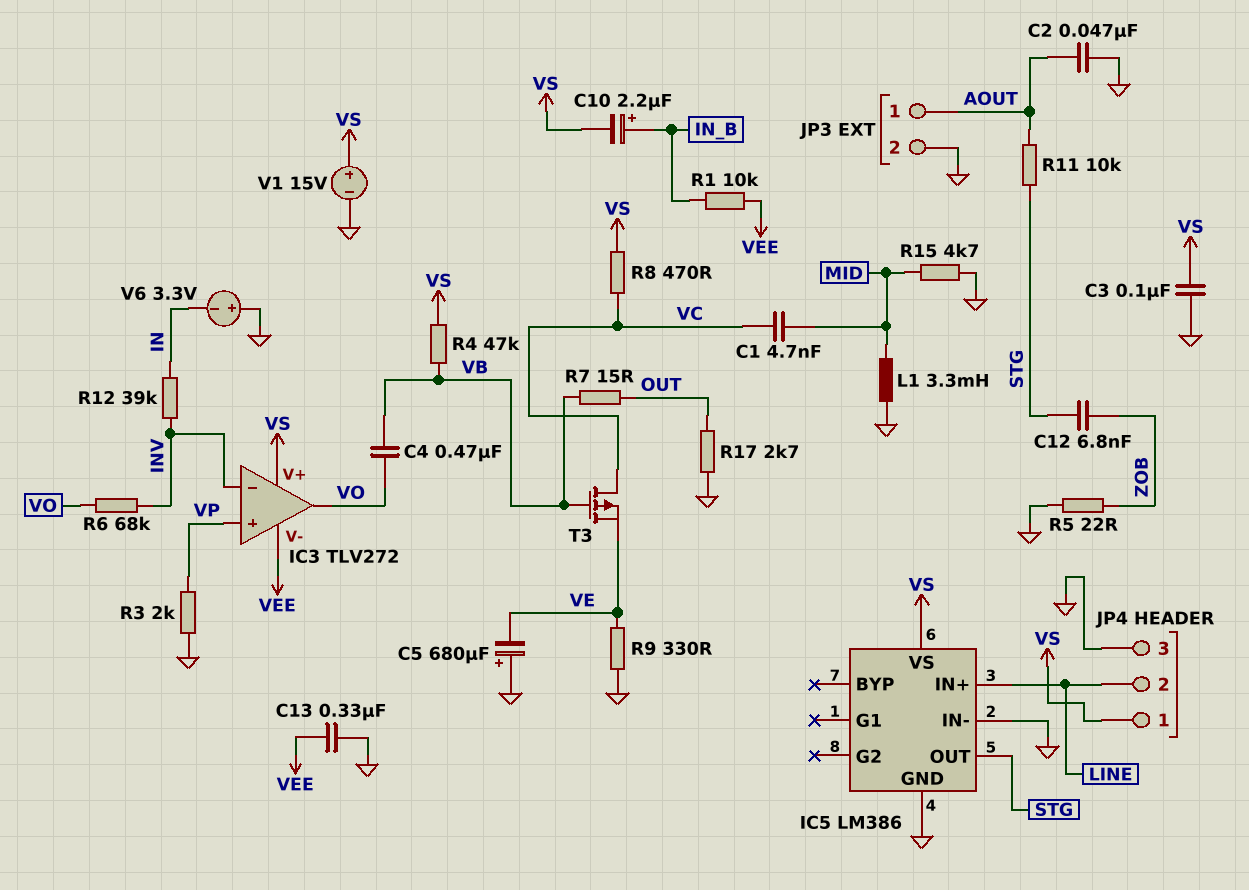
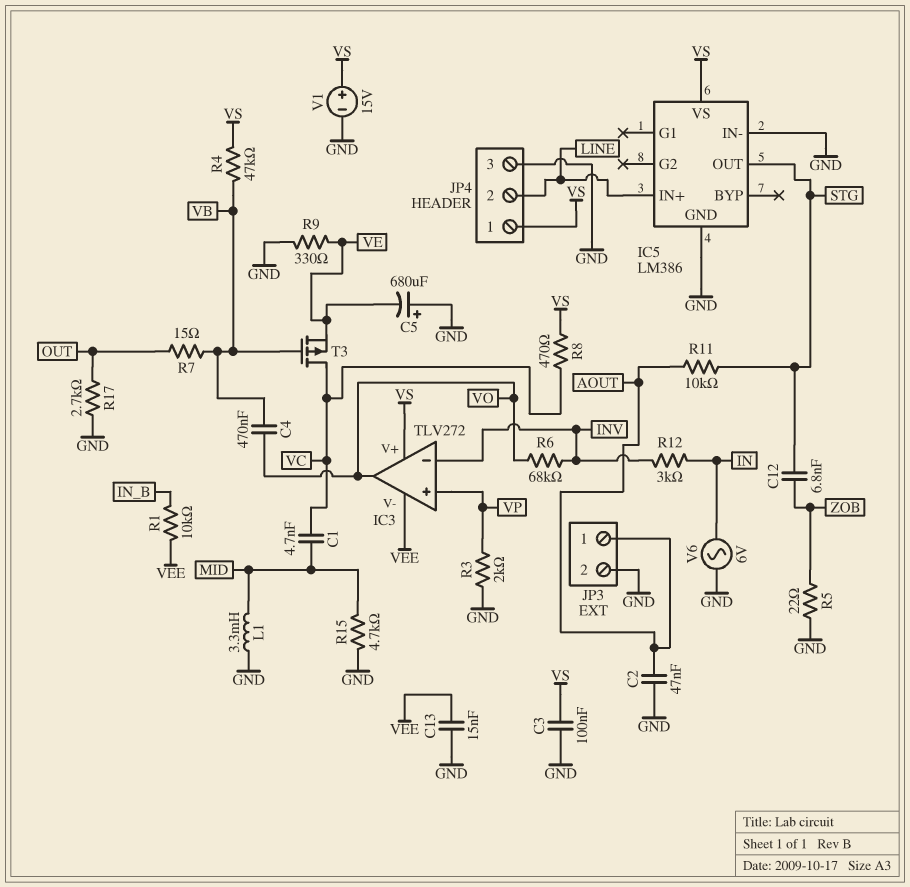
C10: 2.2uF (plus IN_B, minus VS) -> none
C13: 330nF (GND, VEE) -> 15nF (GND, VEE)
R12: 39k (IN, INV) -> 3k (IN, INV)
V6: 3.3V (plus GND, minus IN) -> AC 6V (GND, IN)

